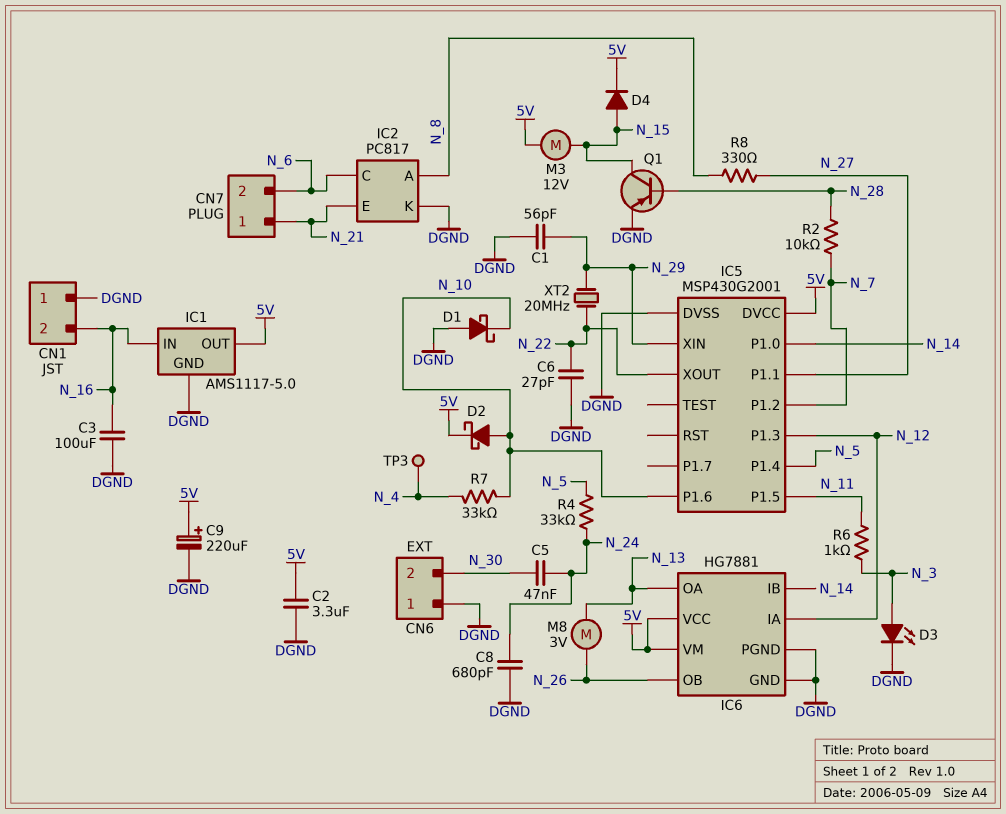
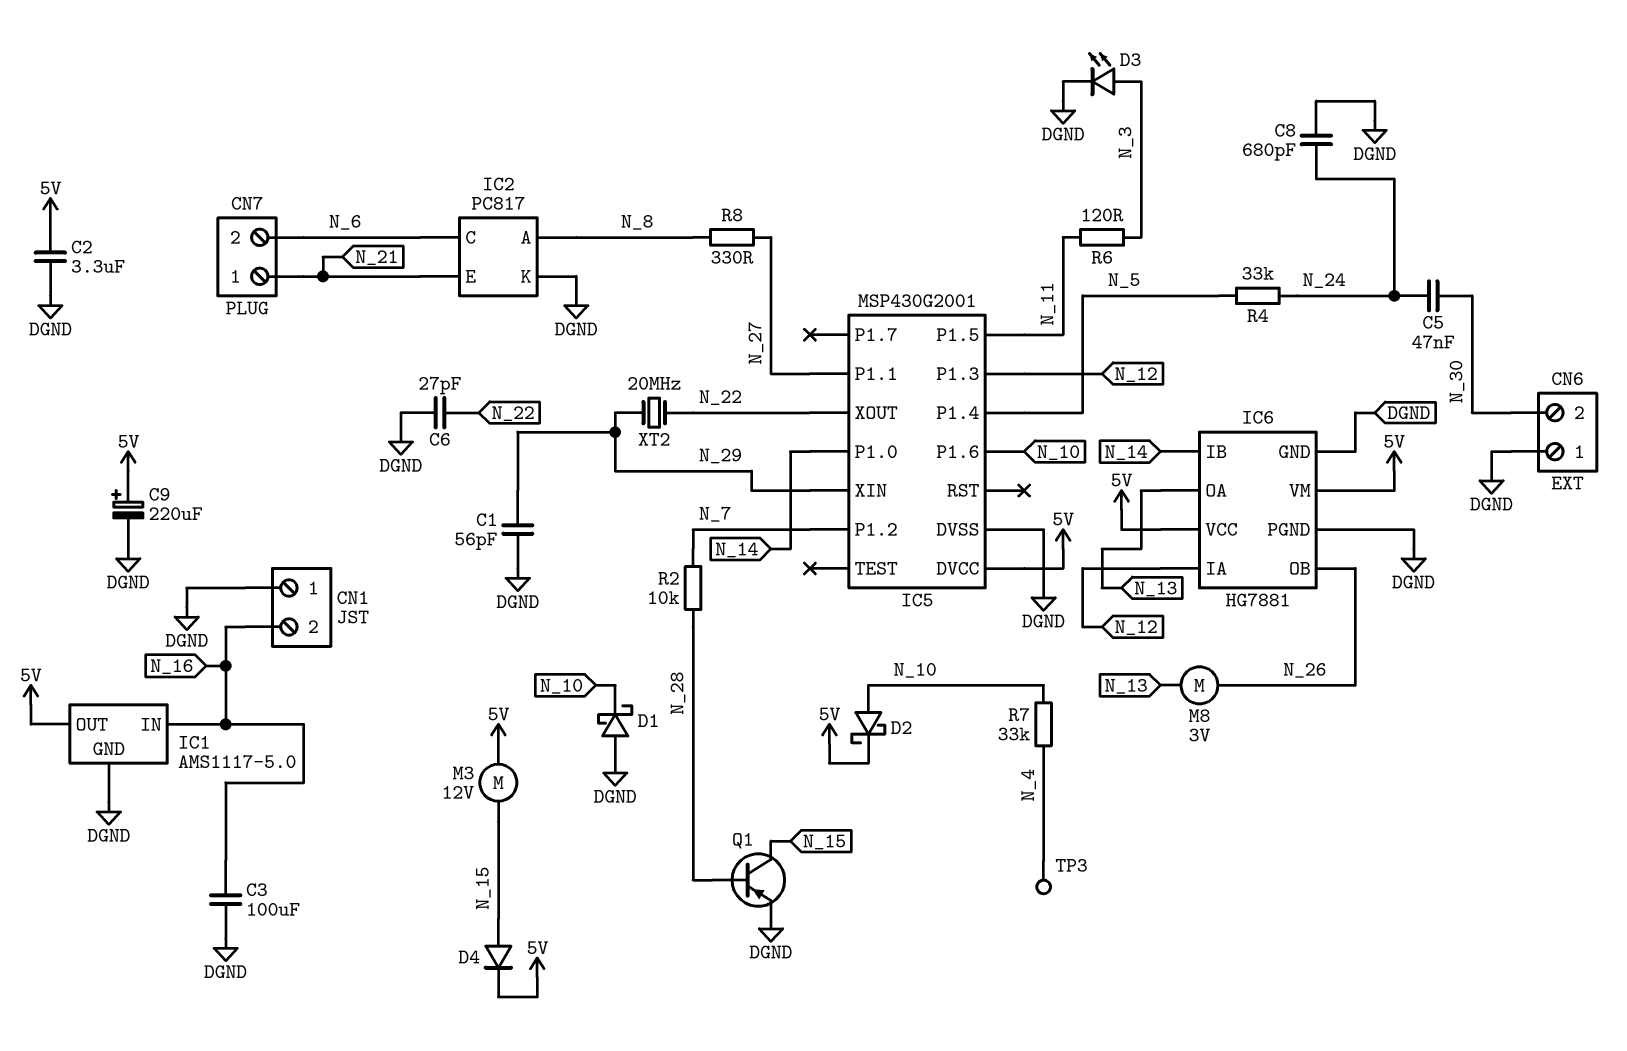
R6: 1k (N_3, N_11) -> 120 (N_3, N_11)

